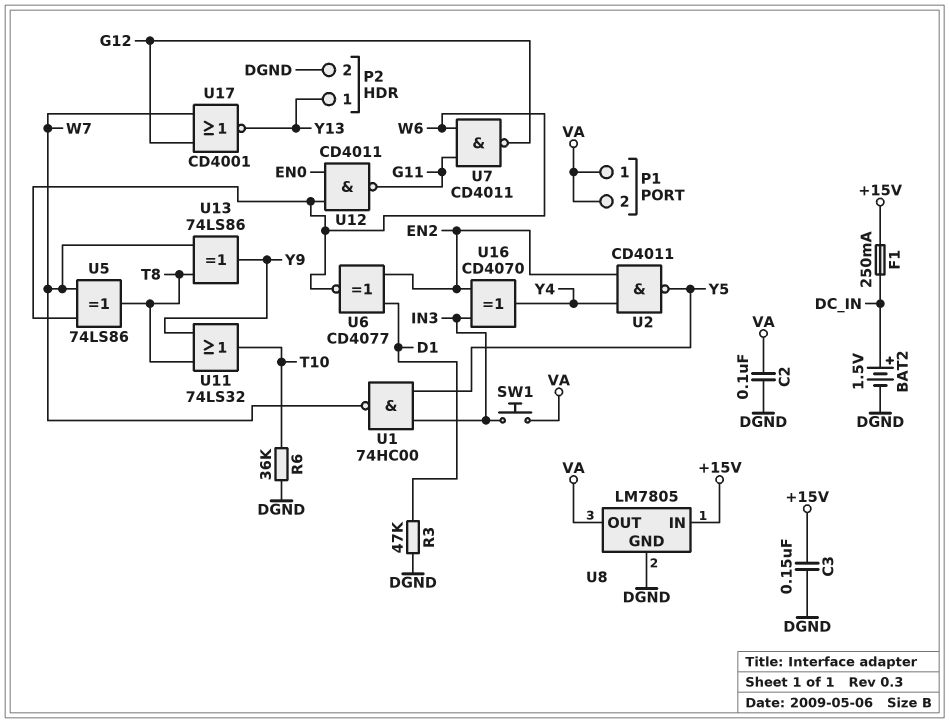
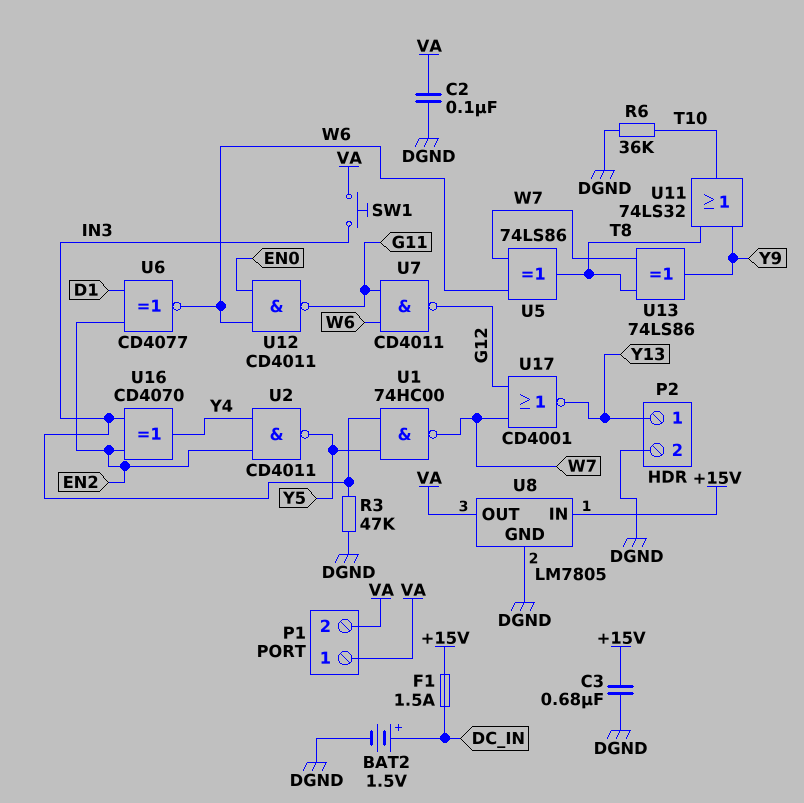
C3: 150nF (+15V, DGND) -> 680nF (+15V, DGND)
F1: 250mA (+15V, DC_IN) -> 1.5A (+15V, DC_IN)
R3: 47k (D1, DGND) -> 47k (DGND, IN3)

